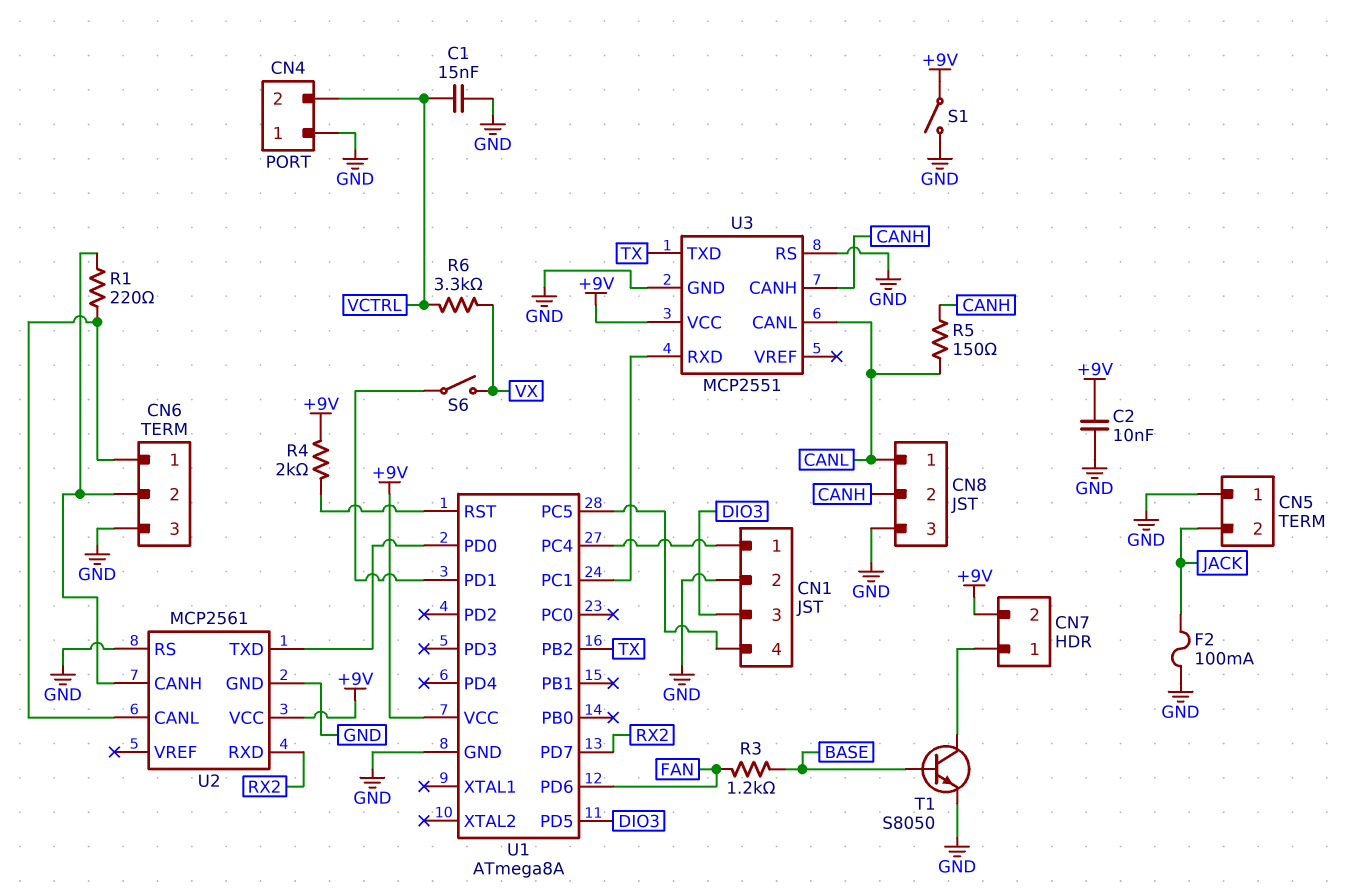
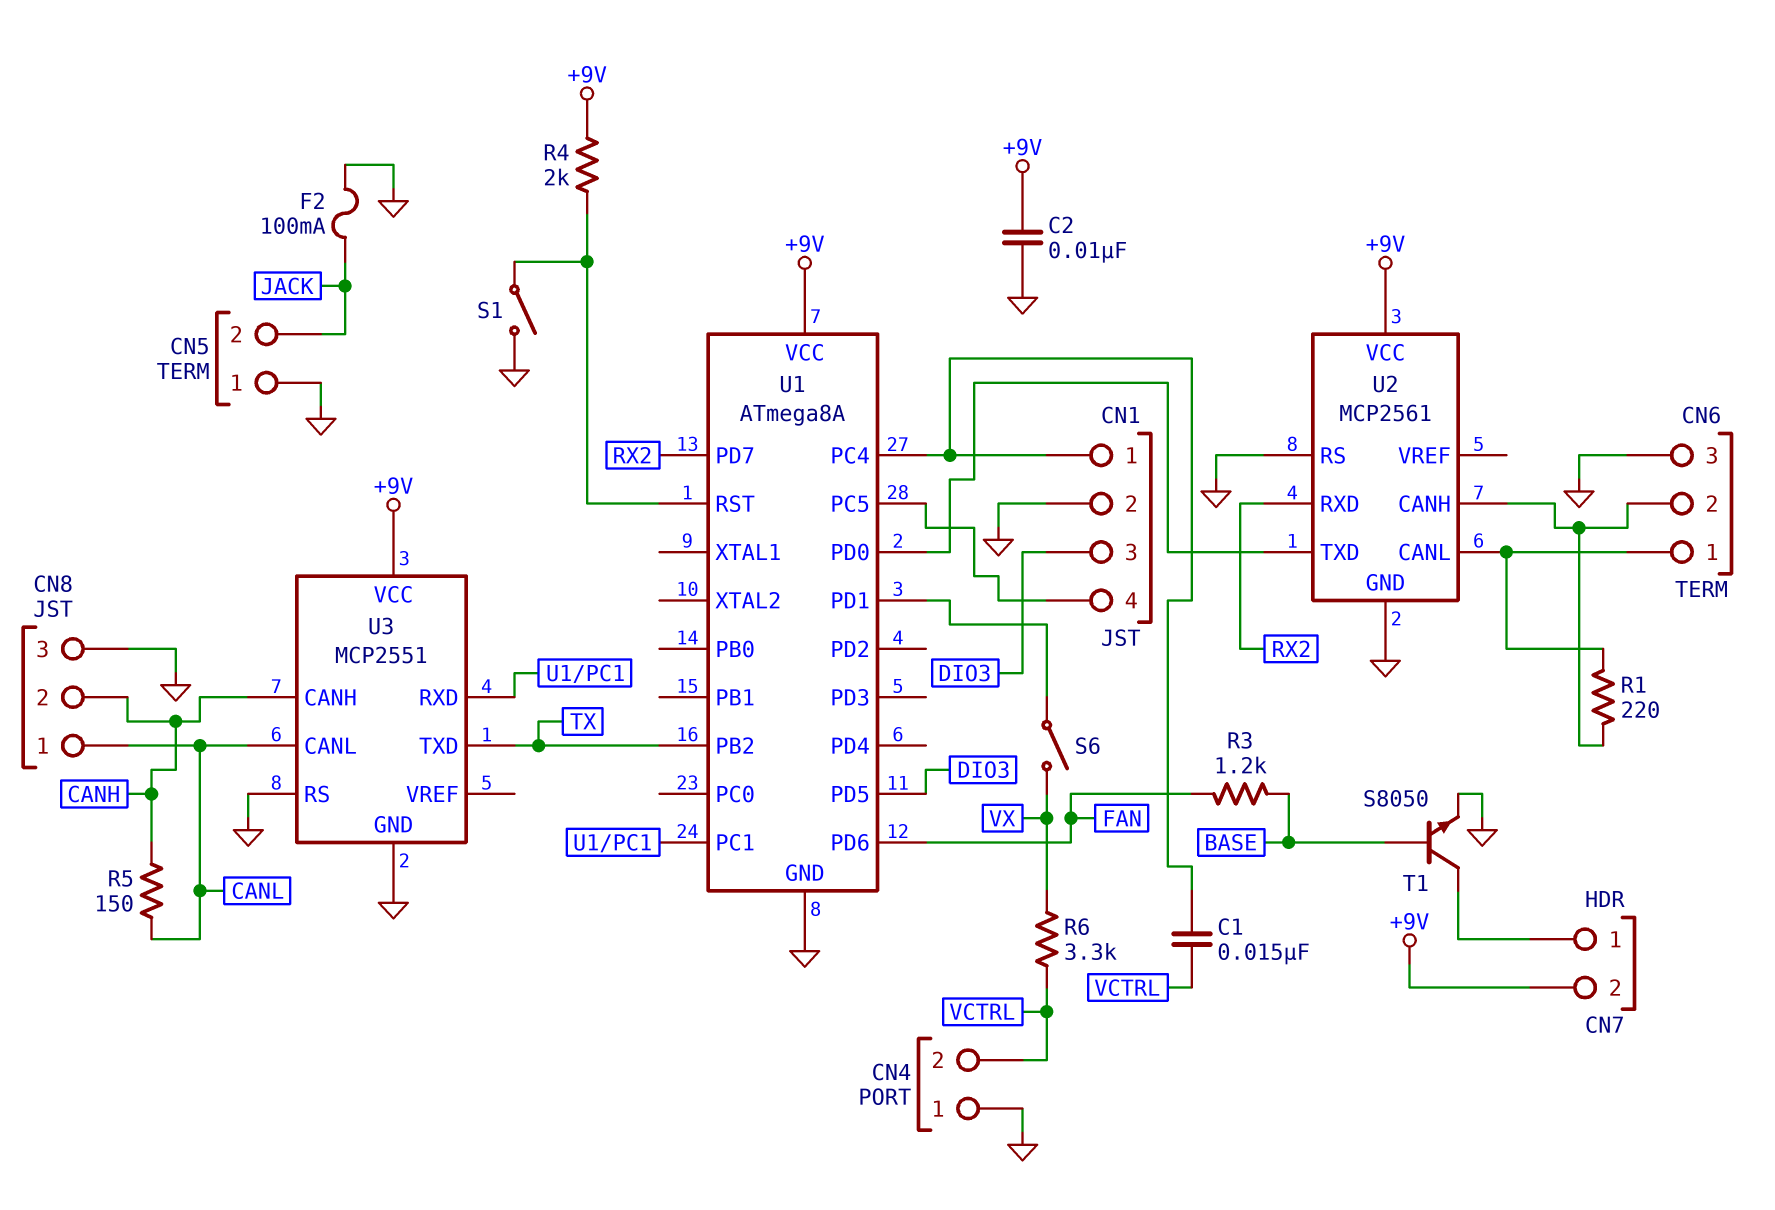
C1: 15nF (GND, VCTRL) -> 15nF (CN1/1, VCTRL)
S1: switch (+9V, GND) -> switch (GND, U1/RST)

